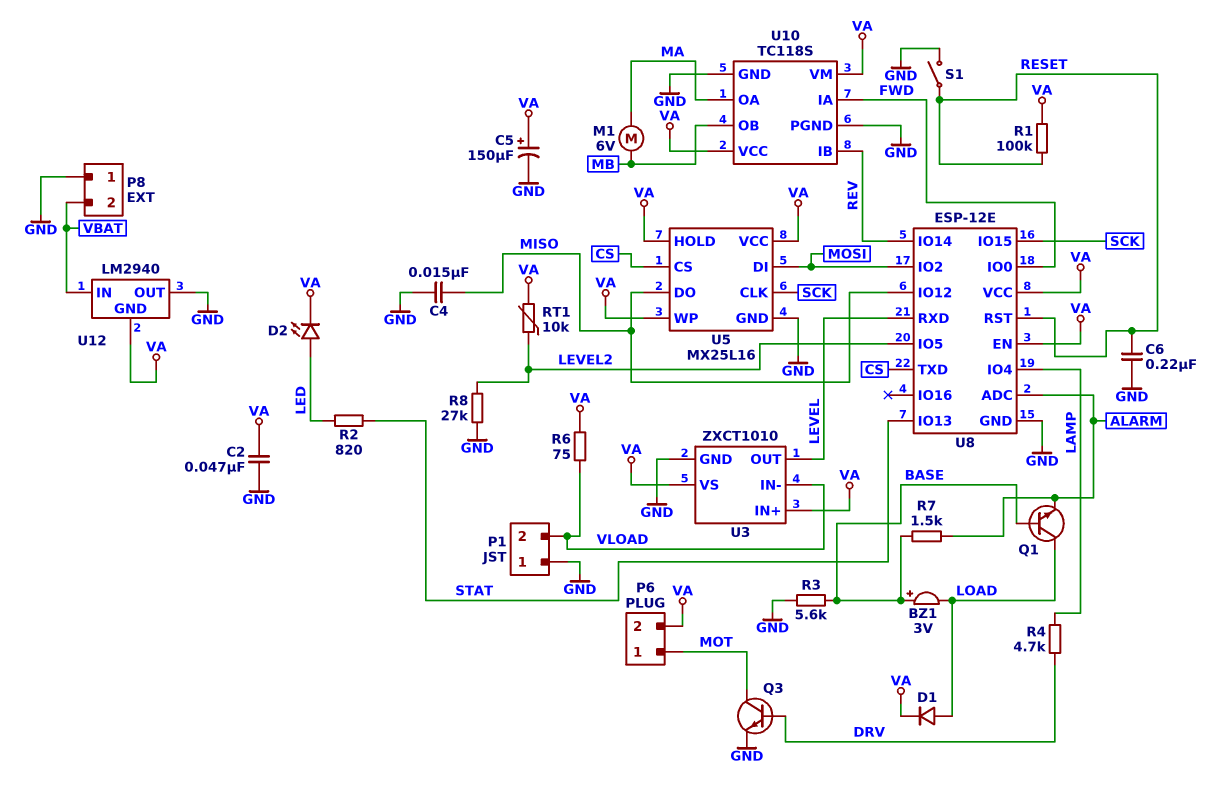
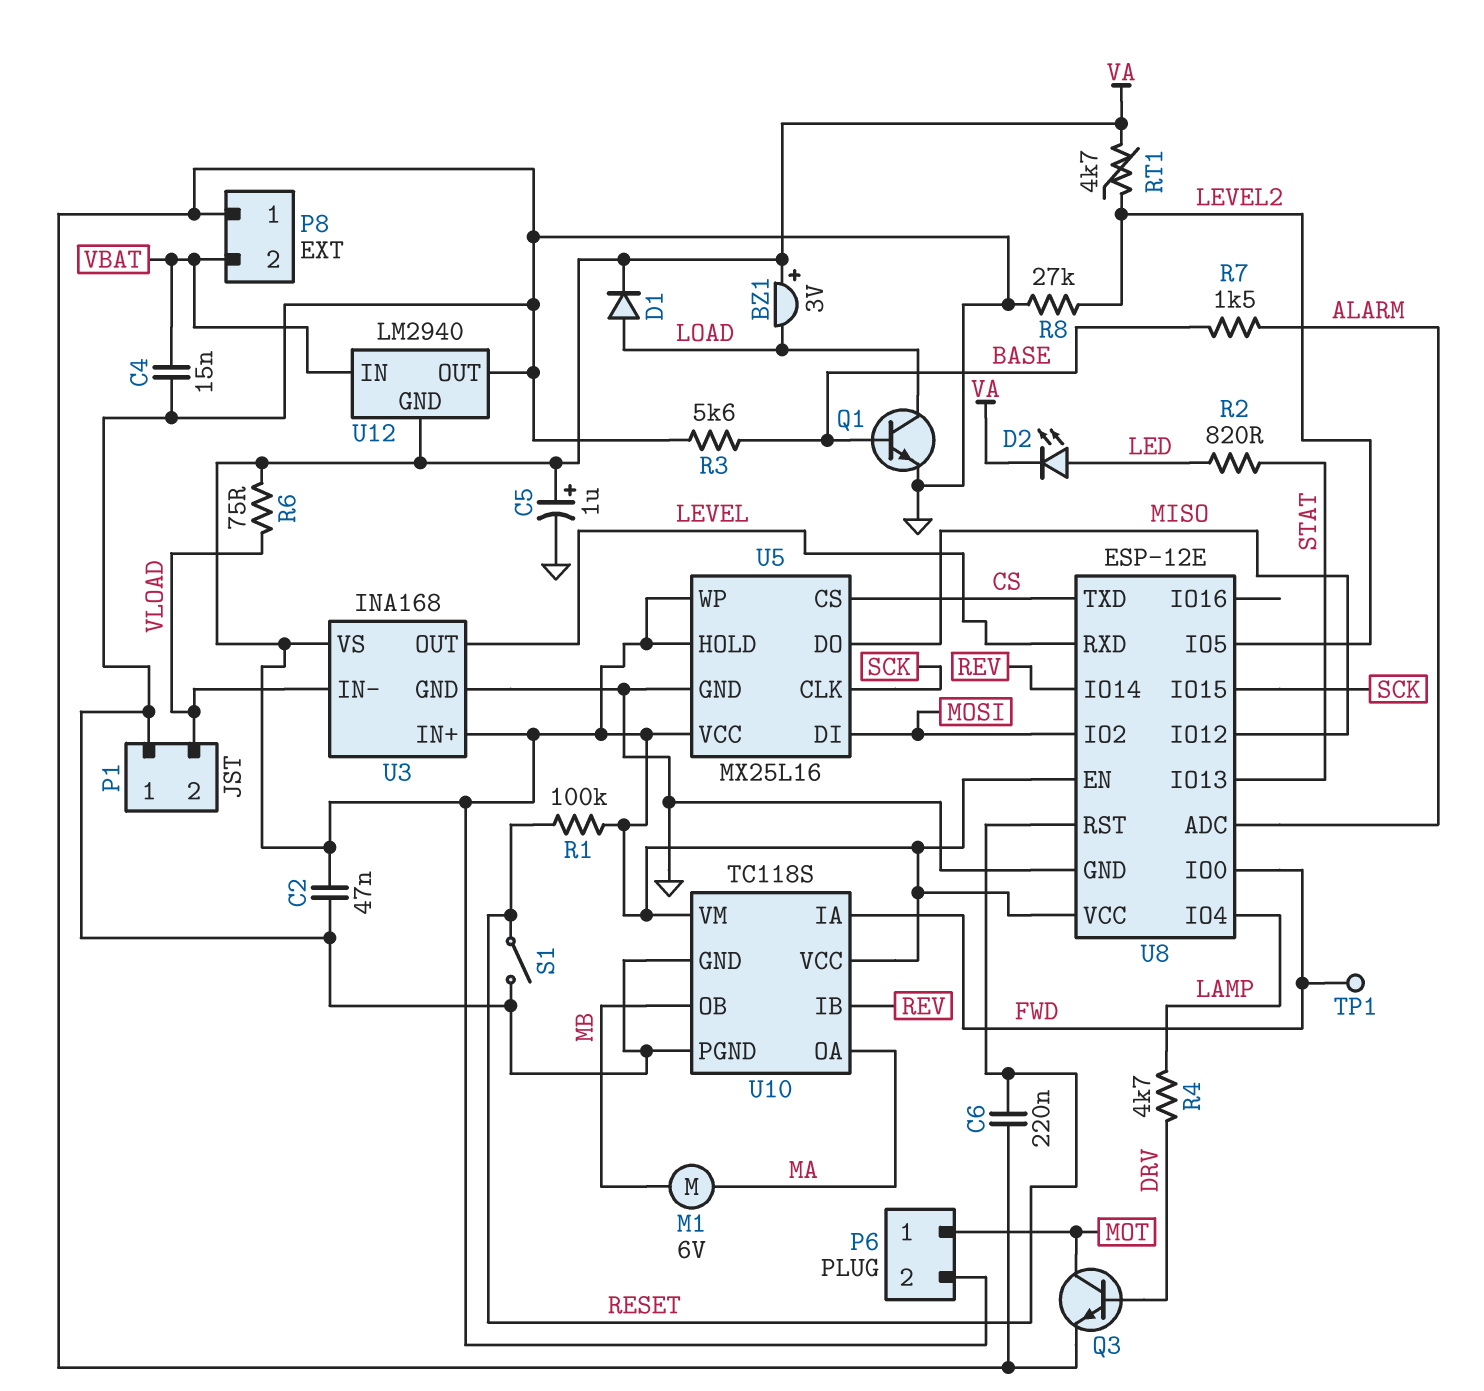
BZ1: buzzer 3V (plus BASE, minus LOAD) -> buzzer 3V (plus VA, minus LOAD)
C4: 15nF (GND, MISO) -> 15nF (GND, VBAT)
C5: 150uF (plus VA, minus GND) -> 1uF (plus VA, minus GND)
Q1: NPN (B BASE, C LOAD, E ALARM) -> NPN (B BASE, C LOAD, E GND)
RT1: 10k (LEVEL2, VA) -> 4.7k (LEVEL2, VA)
TP1: none -> test point (FWD)
U3: ZXCT1010 -> INA168

